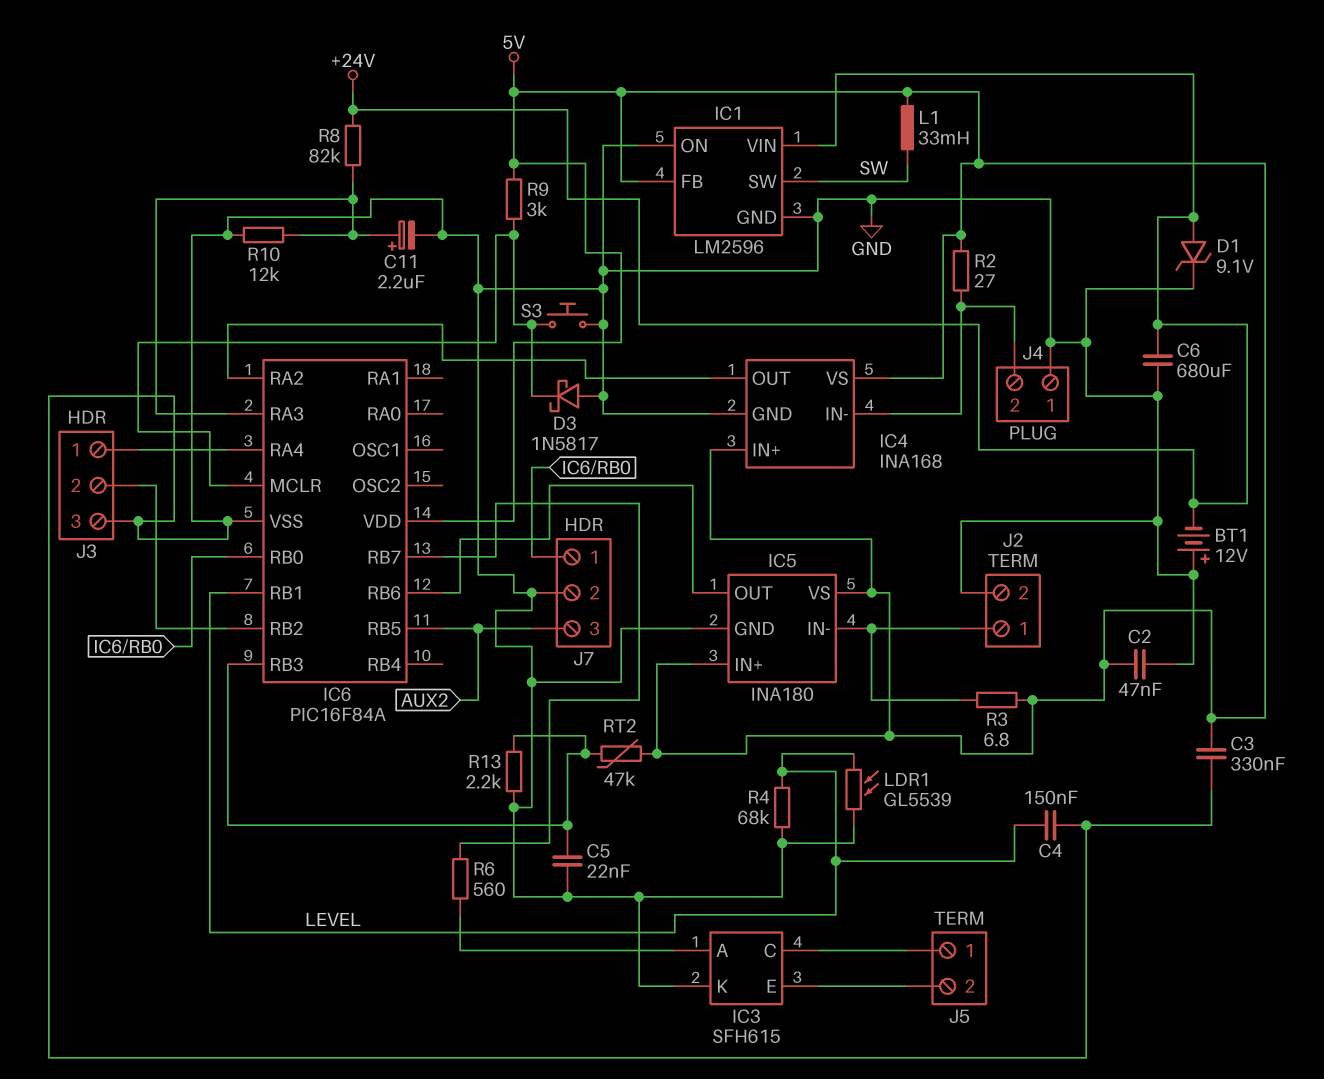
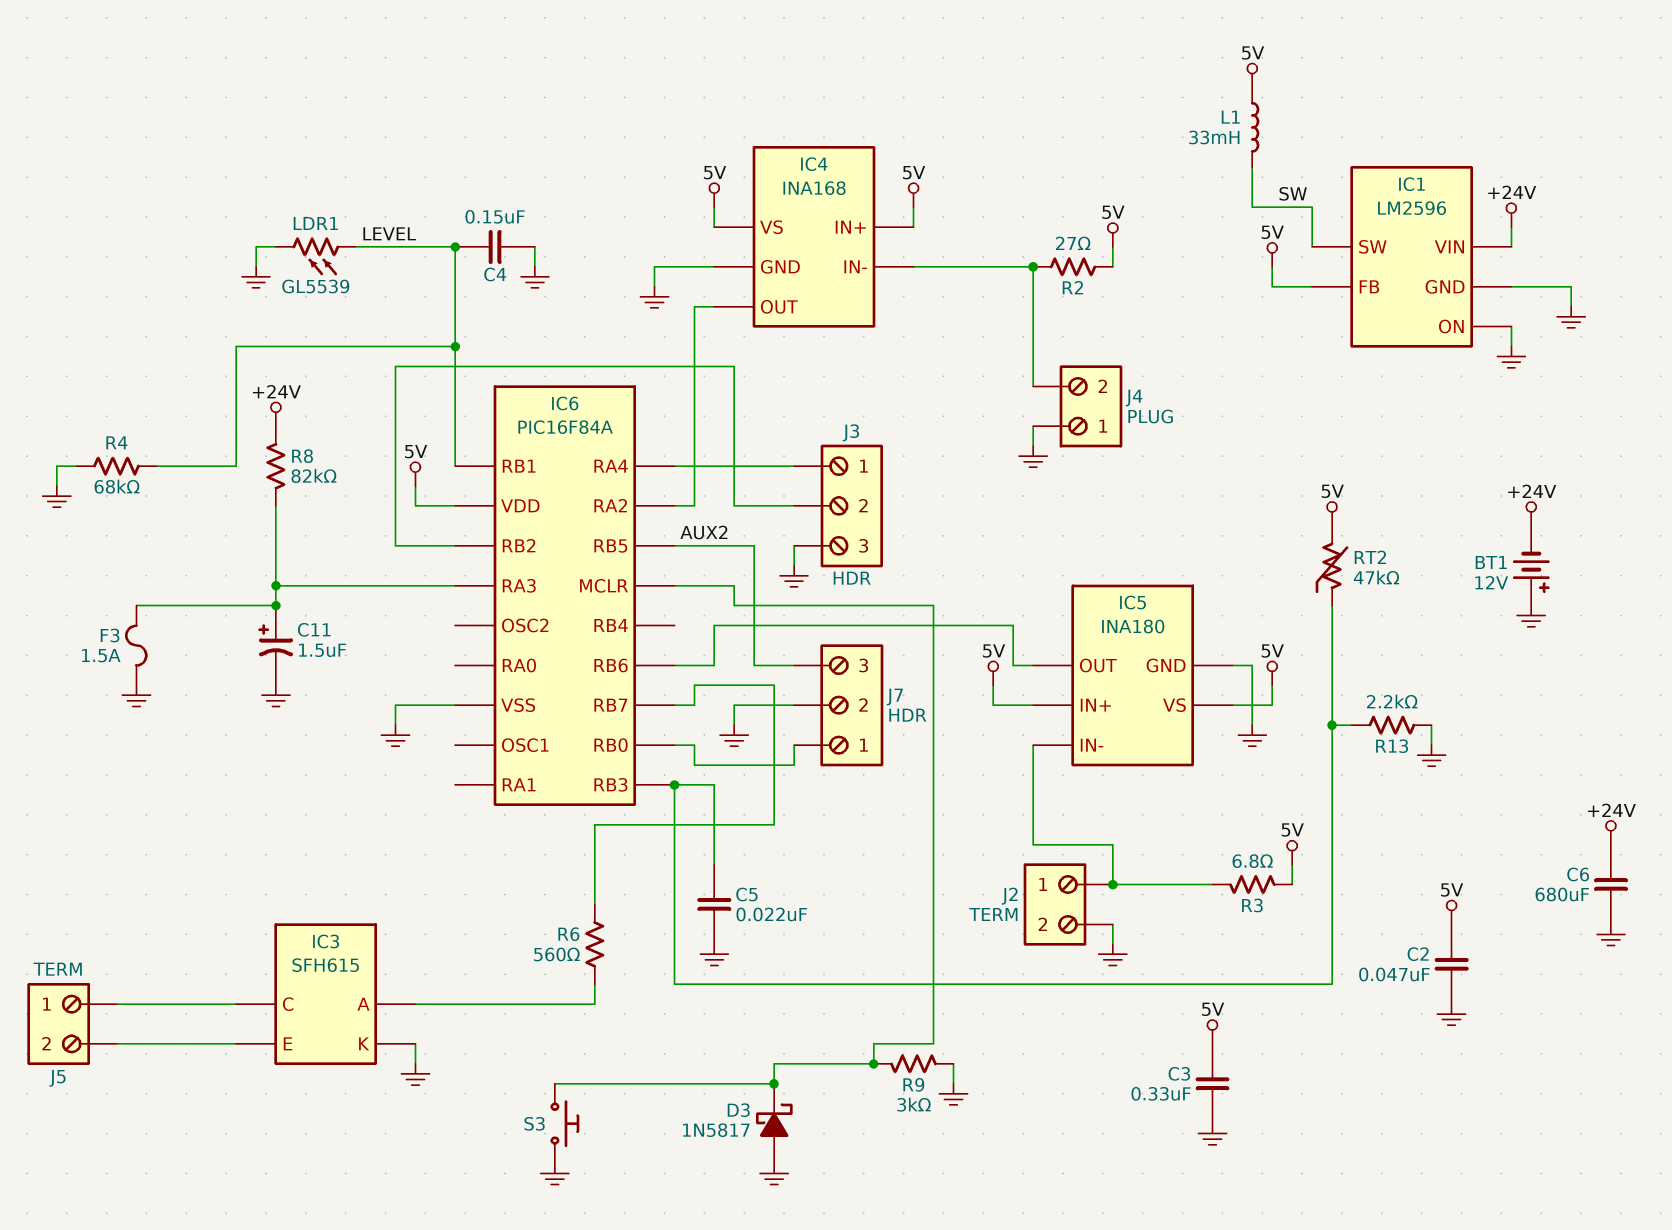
C11: 2.2uF (plus IC6/RA3, minus GND) -> 1.5uF (plus IC6/RA3, minus GND)
D1: zener 9.1V (A +24V, K GND) -> none
F3: none -> 1.5A (GND, IC6/RA3)
R9: 3k (5V, IC6/MCLR) -> 3k (GND, IC6/MCLR)
R10: 12k (GND, IC6/RA3) -> none

